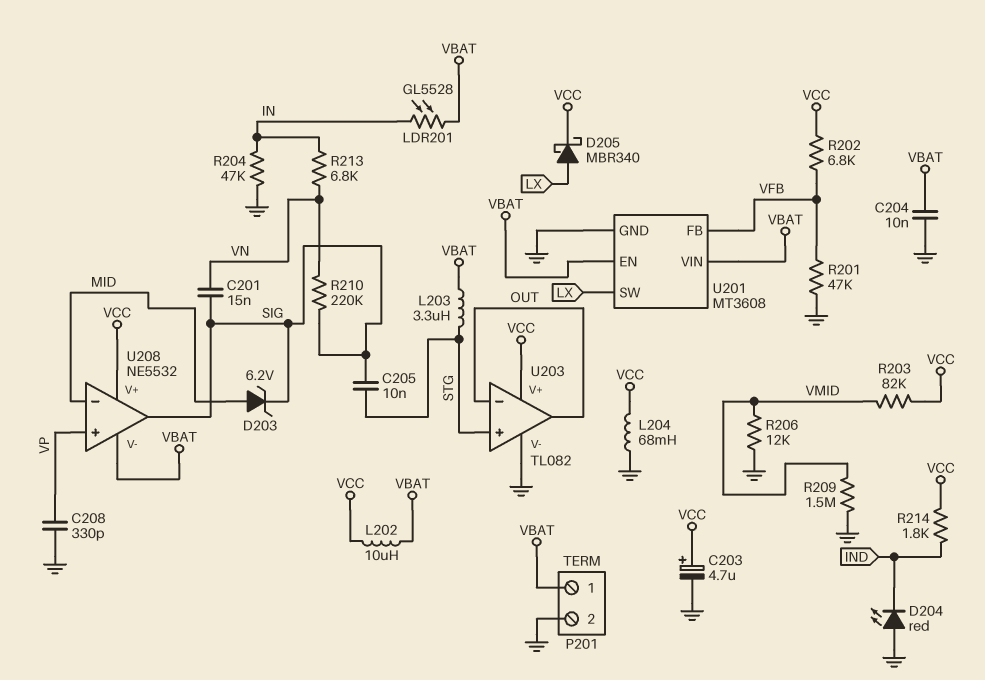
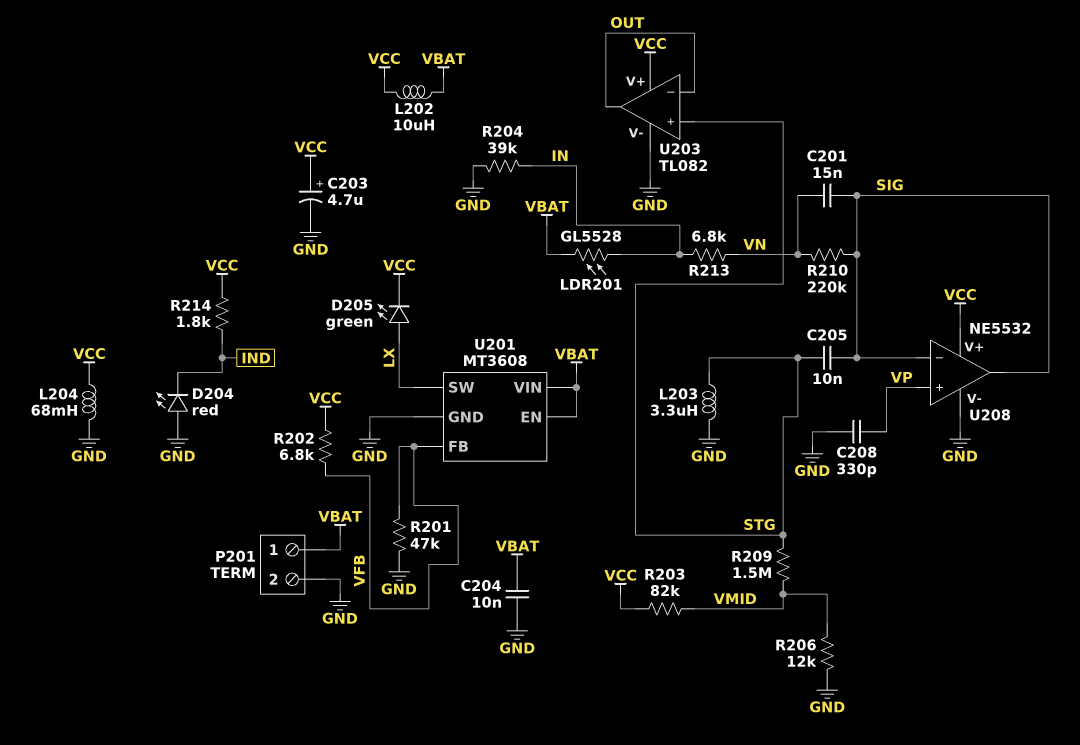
D203: zener 6.2V (A MID, K SIG) -> none
D205: schottky MBR340 (A LX, K VCC) -> LED green (A LX, K VCC)
L203: 3.3uH (STG, VBAT) -> 3.3uH (GND, STG)
R204: 47k (GND, IN) -> 39k (GND, IN)
R209: 1.5M (GND, VMID) -> 1.5M (STG, VMID)
U208 pin V-: VBAT -> GND
U208 pin in-: MID -> SIG

